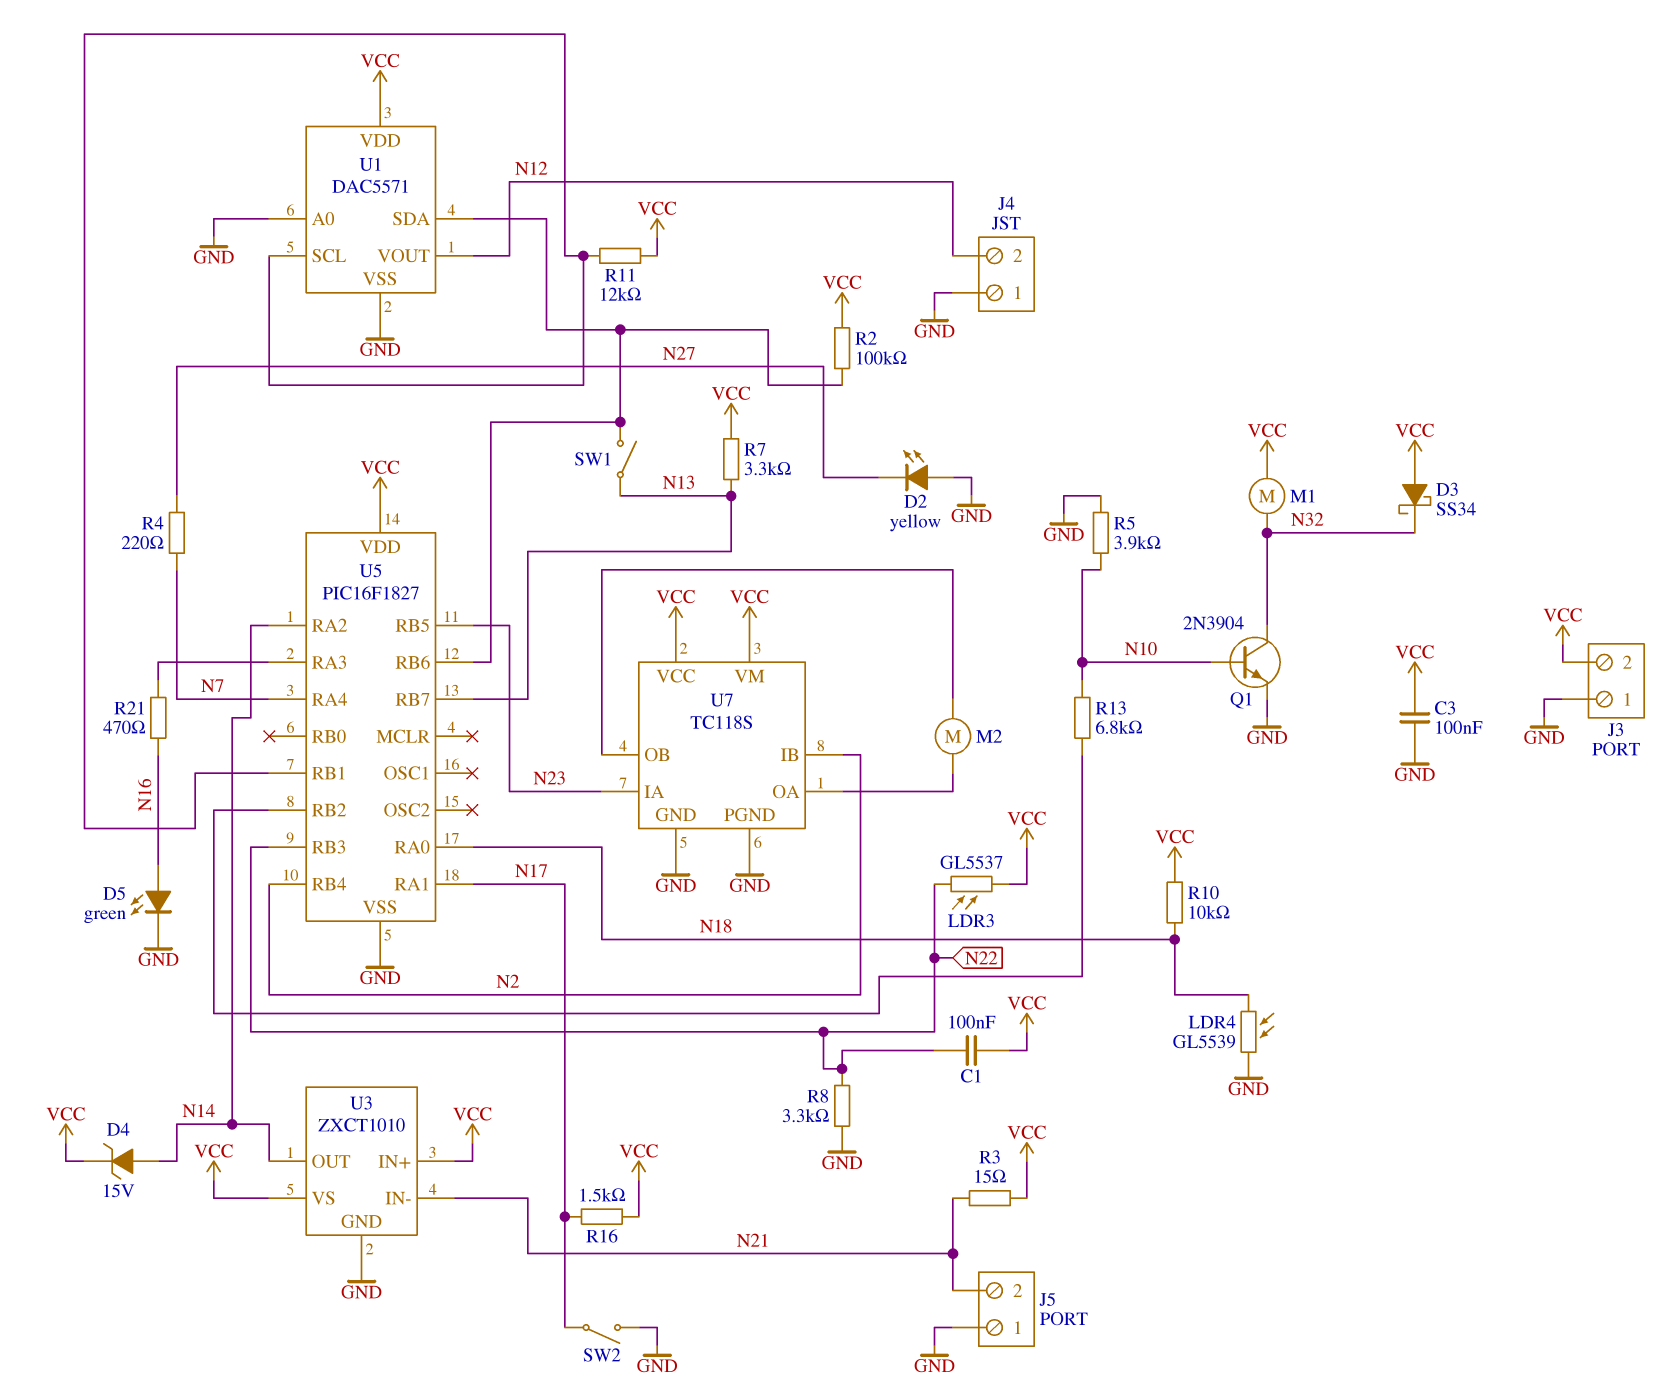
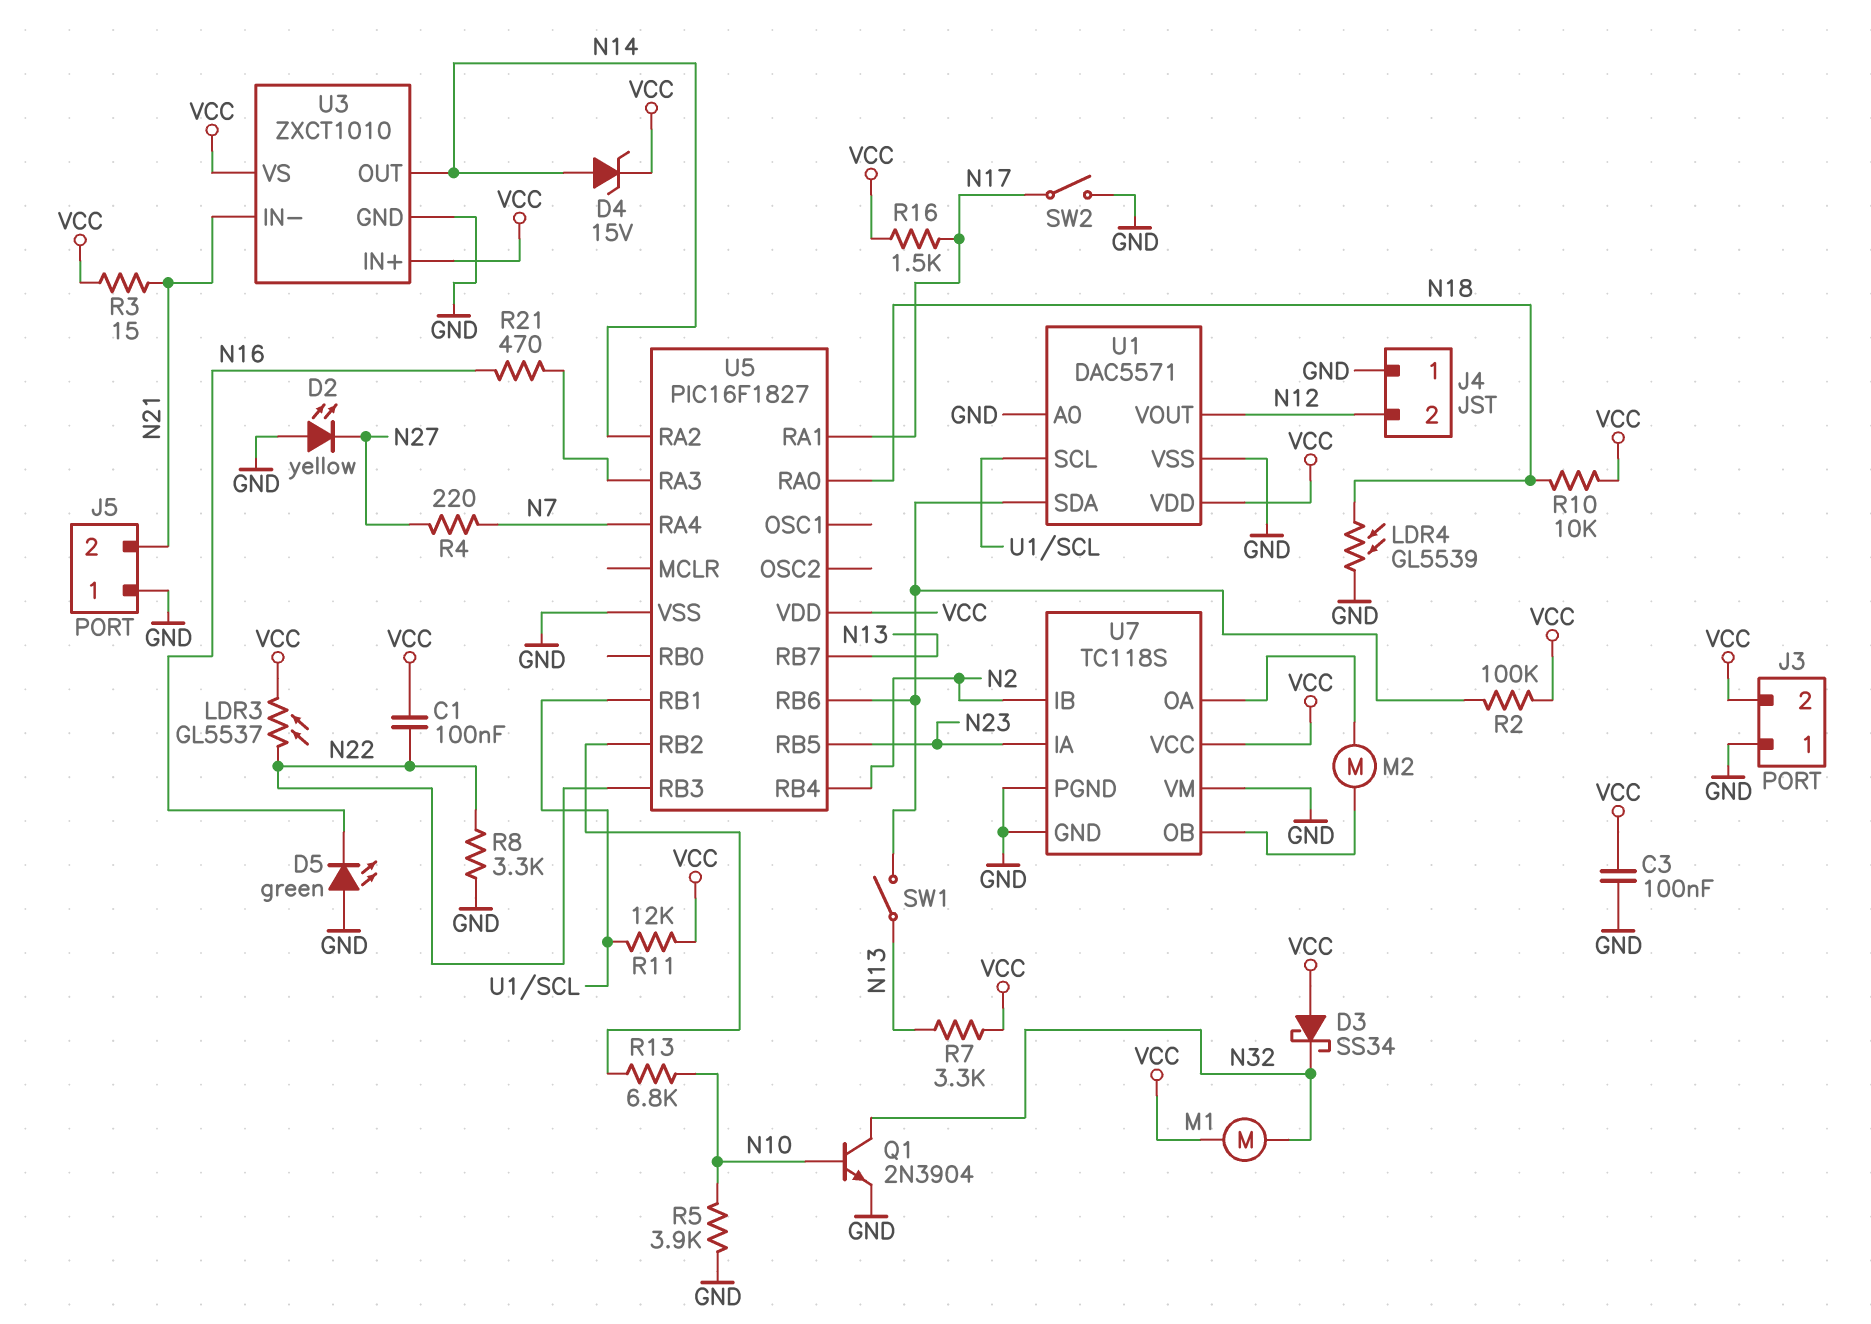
D5: LED green (A N16, K GND) -> LED green (A GND, K N16)
U7 pin VM: VCC -> GND

